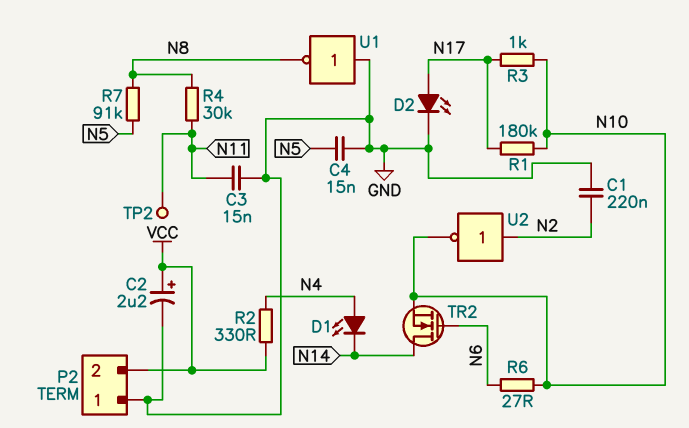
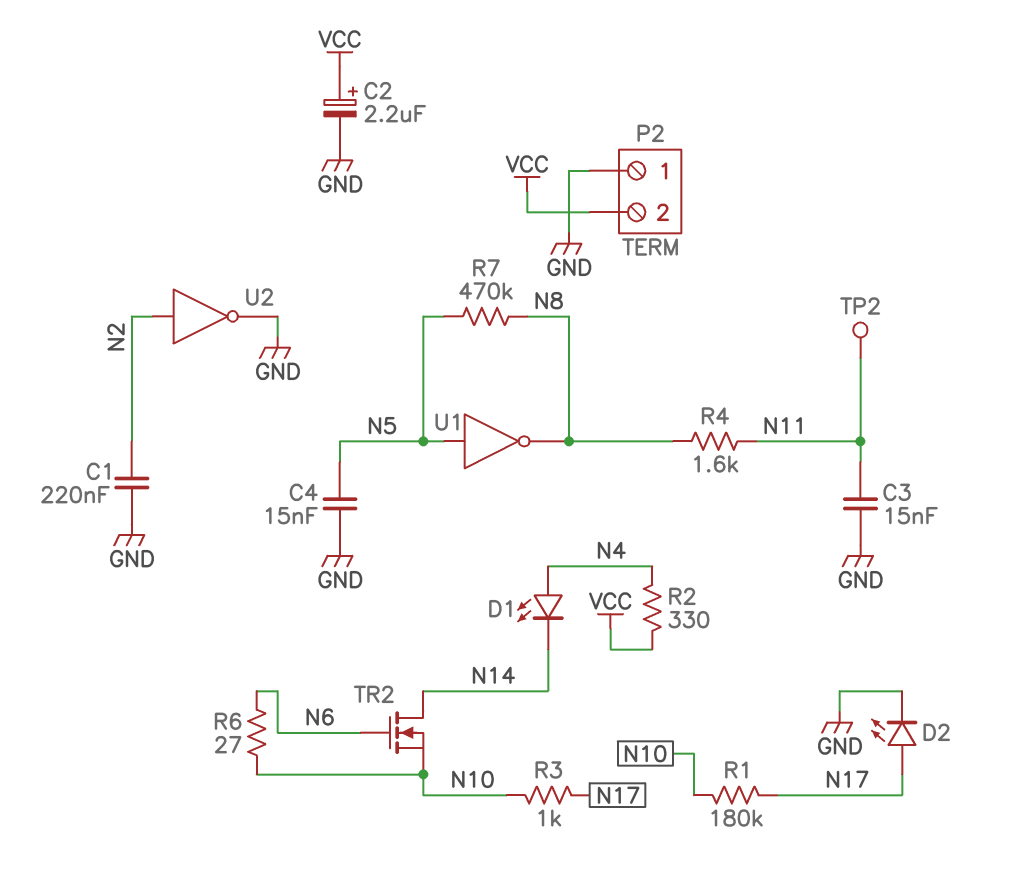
R4: 30k (N8, N11) -> 1.6k (N8, N11)
R7: 91k (N5, N8) -> 470k (N5, N8)
U1: NOT (in GND, out N8) -> NOT (in N5, out N8)
U2: NOT (in N2, out N10) -> NOT (in N2, out GND)

